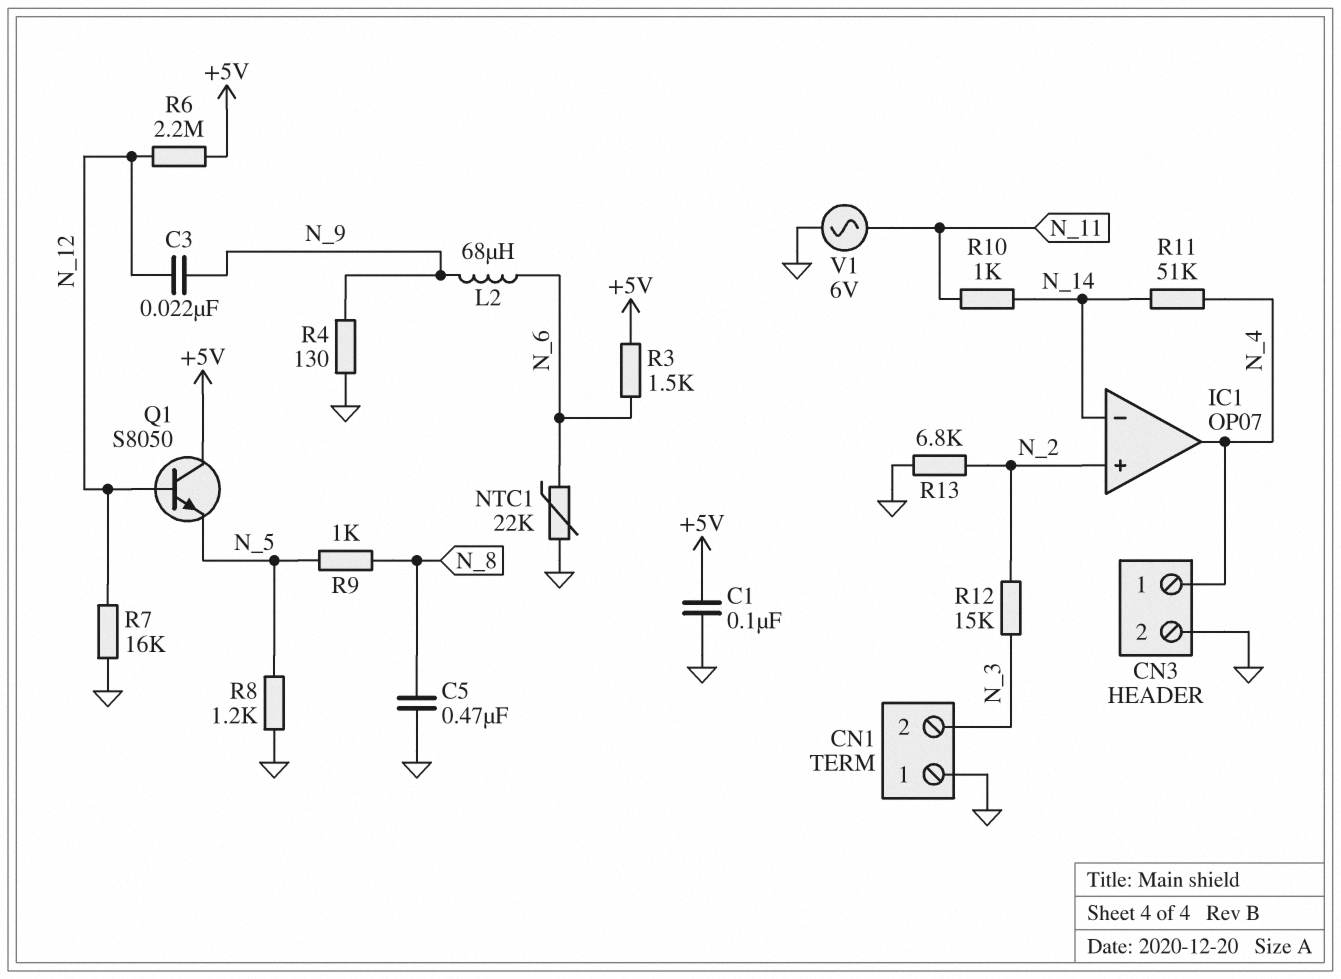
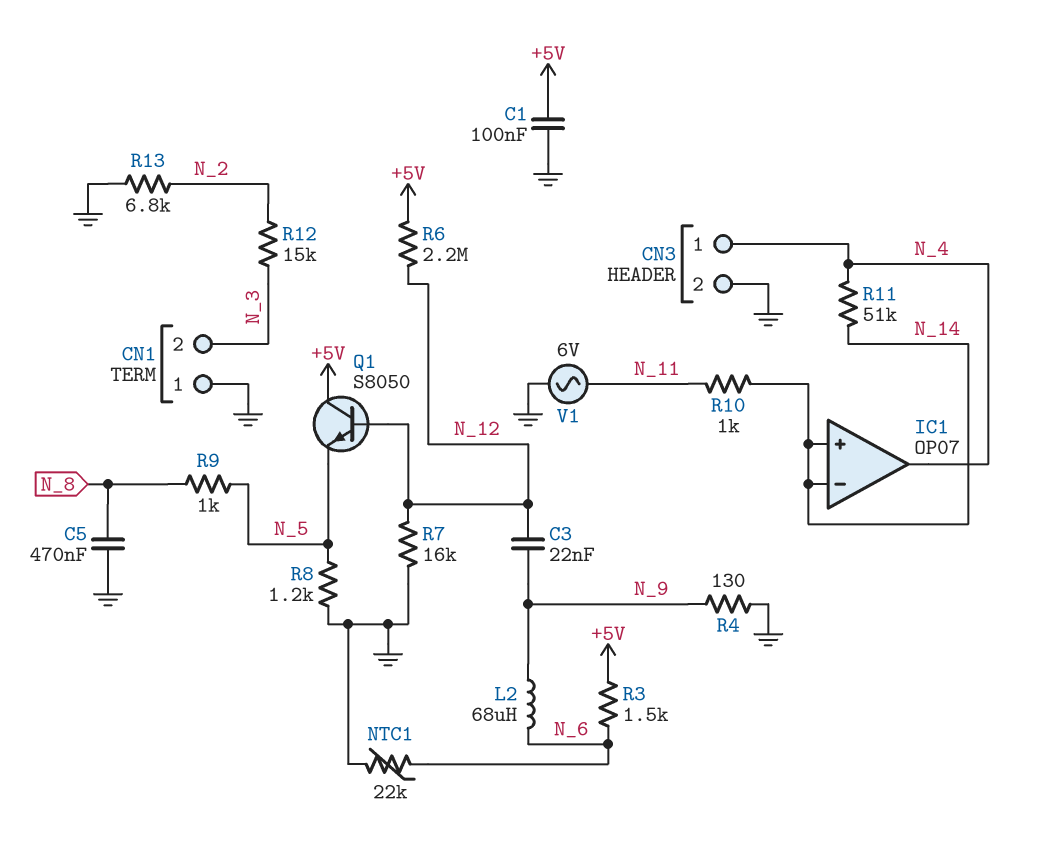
IC1 pin in+: N_2 -> N_14

